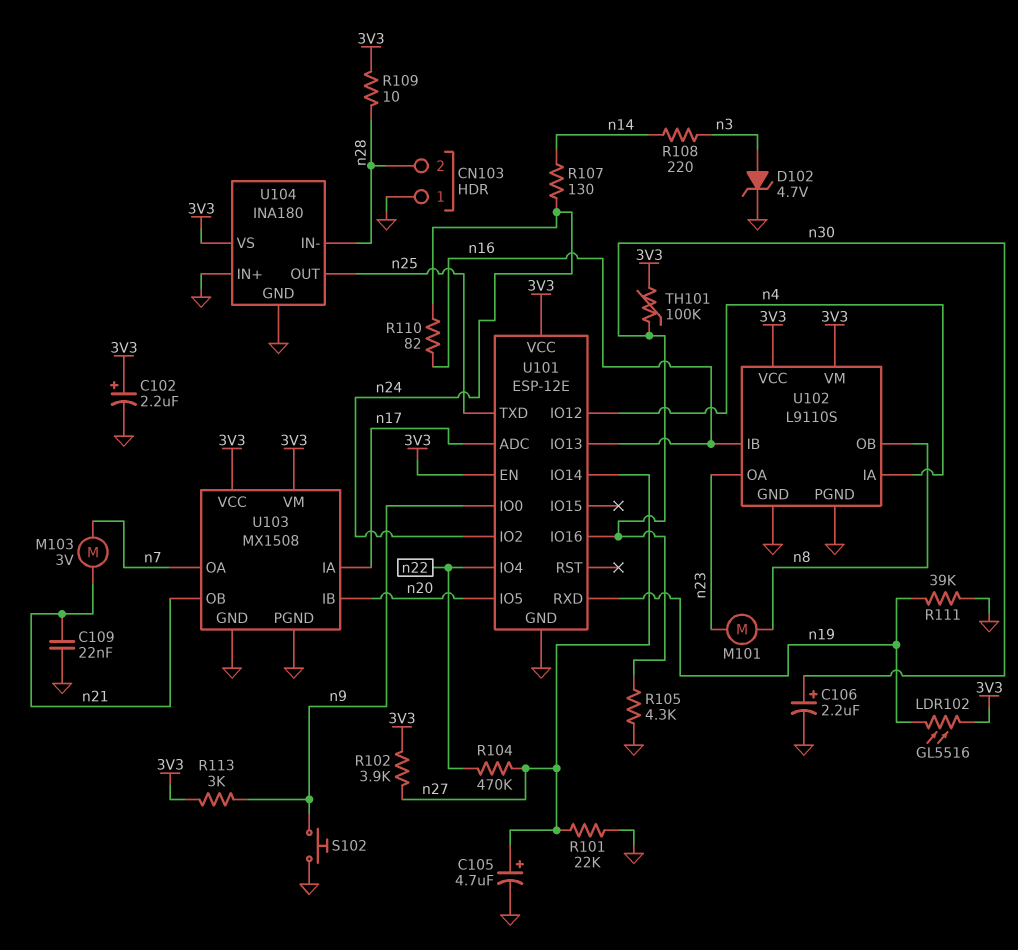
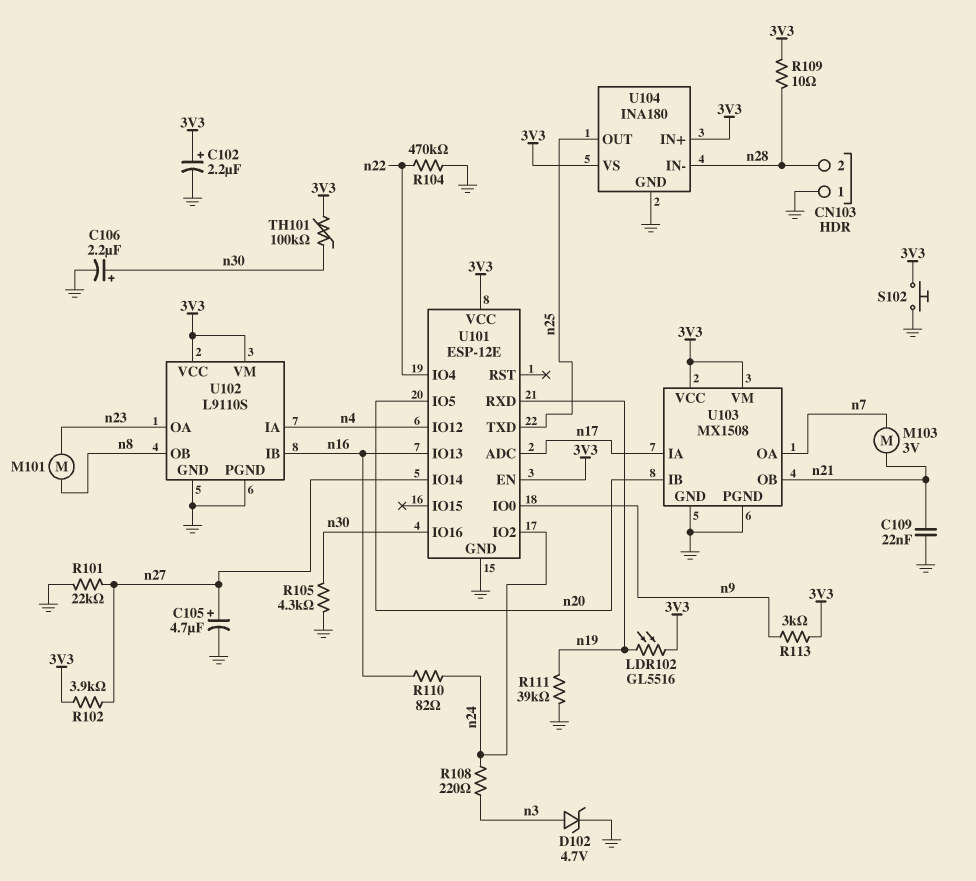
R104: 470k (n22, n27) -> 470k (GND, n22)
R107: 130 (n14, n24) -> none
R108: 220 (n3, n14) -> 220 (n3, n24)
S102: button (GND, n9) -> button (3V3, GND)
U104 pin IN+: GND -> 3V3

